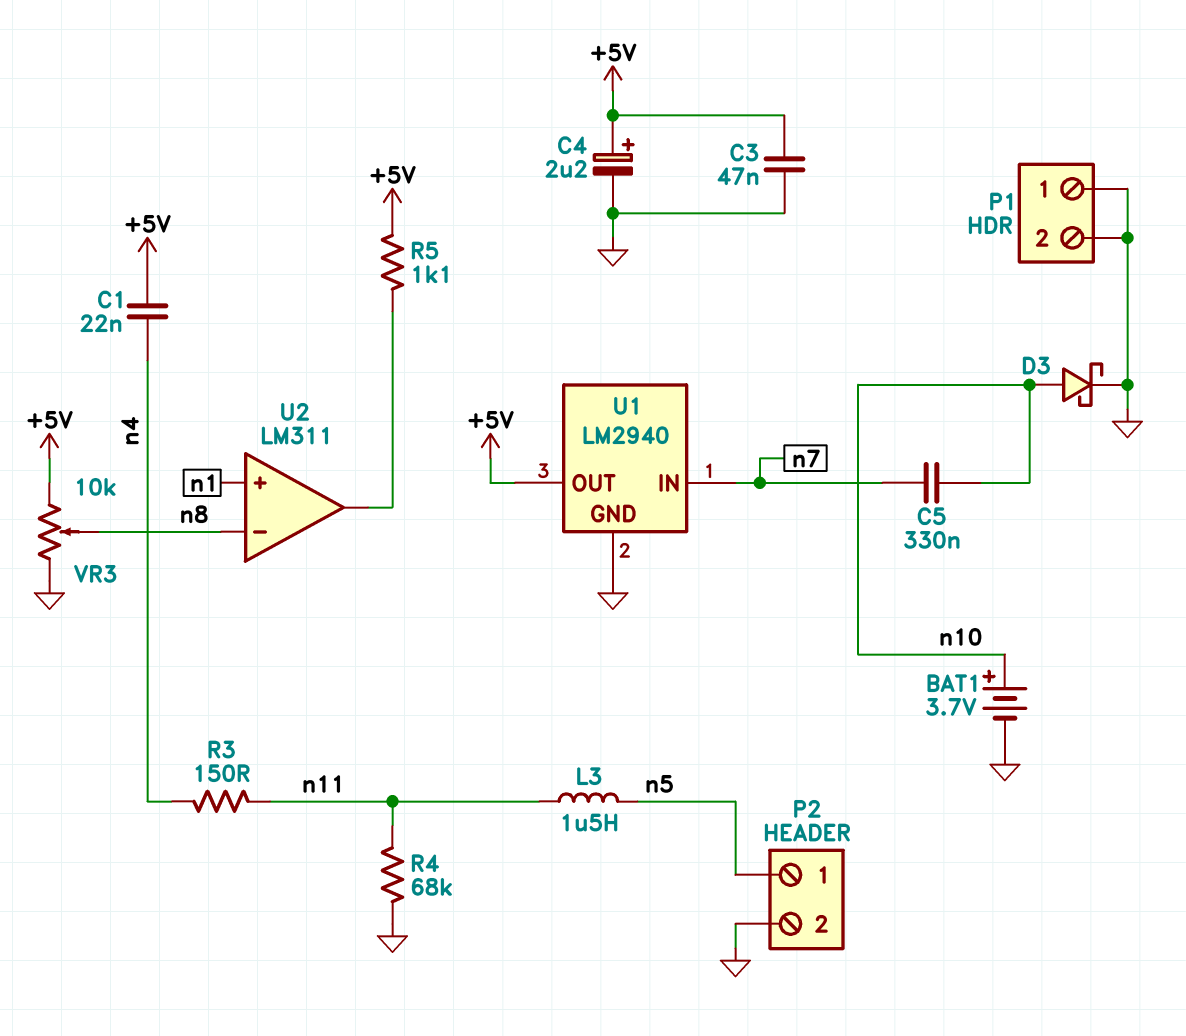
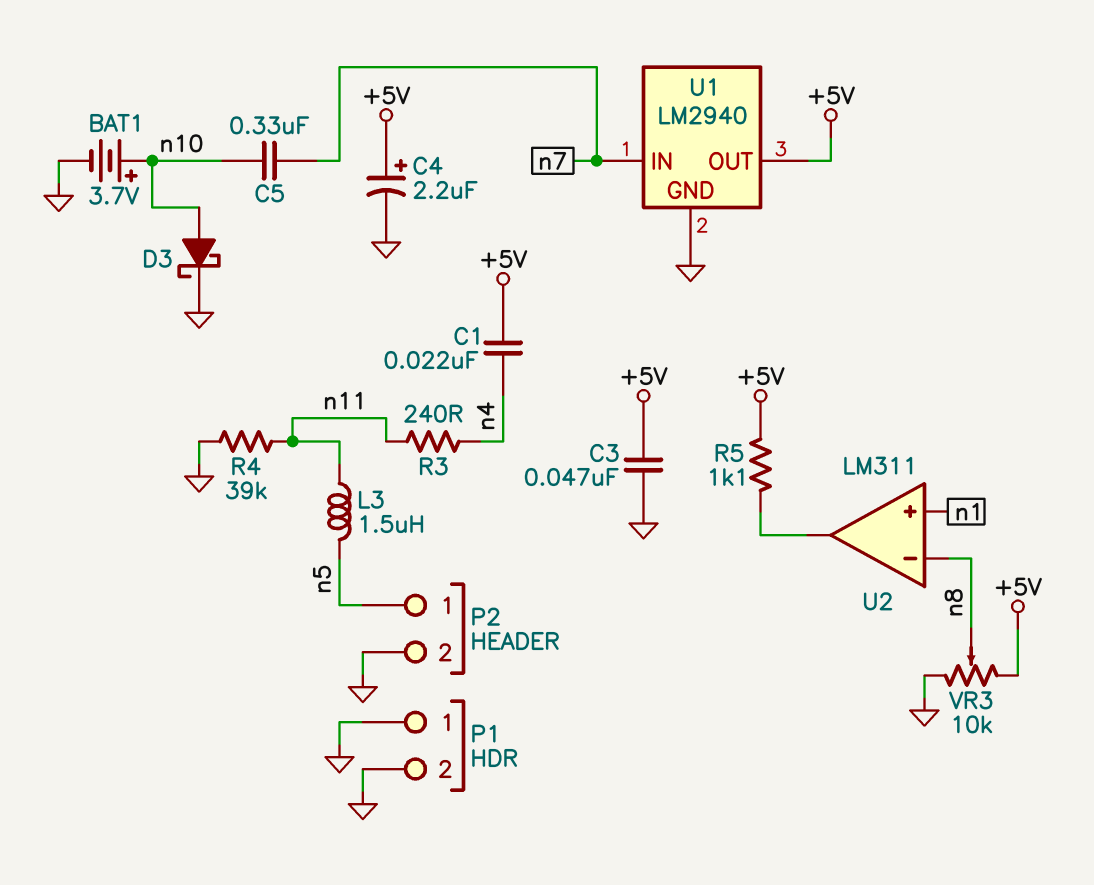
R3: 150 (n4, n11) -> 240 (n4, n11)
R4: 68k (GND, n11) -> 39k (GND, n11)

